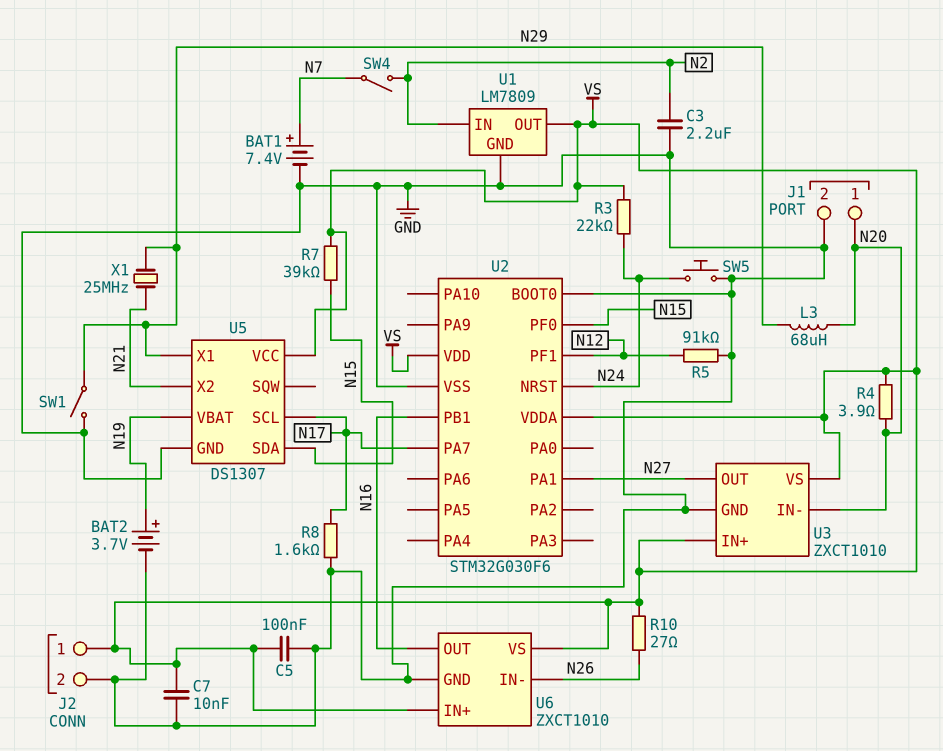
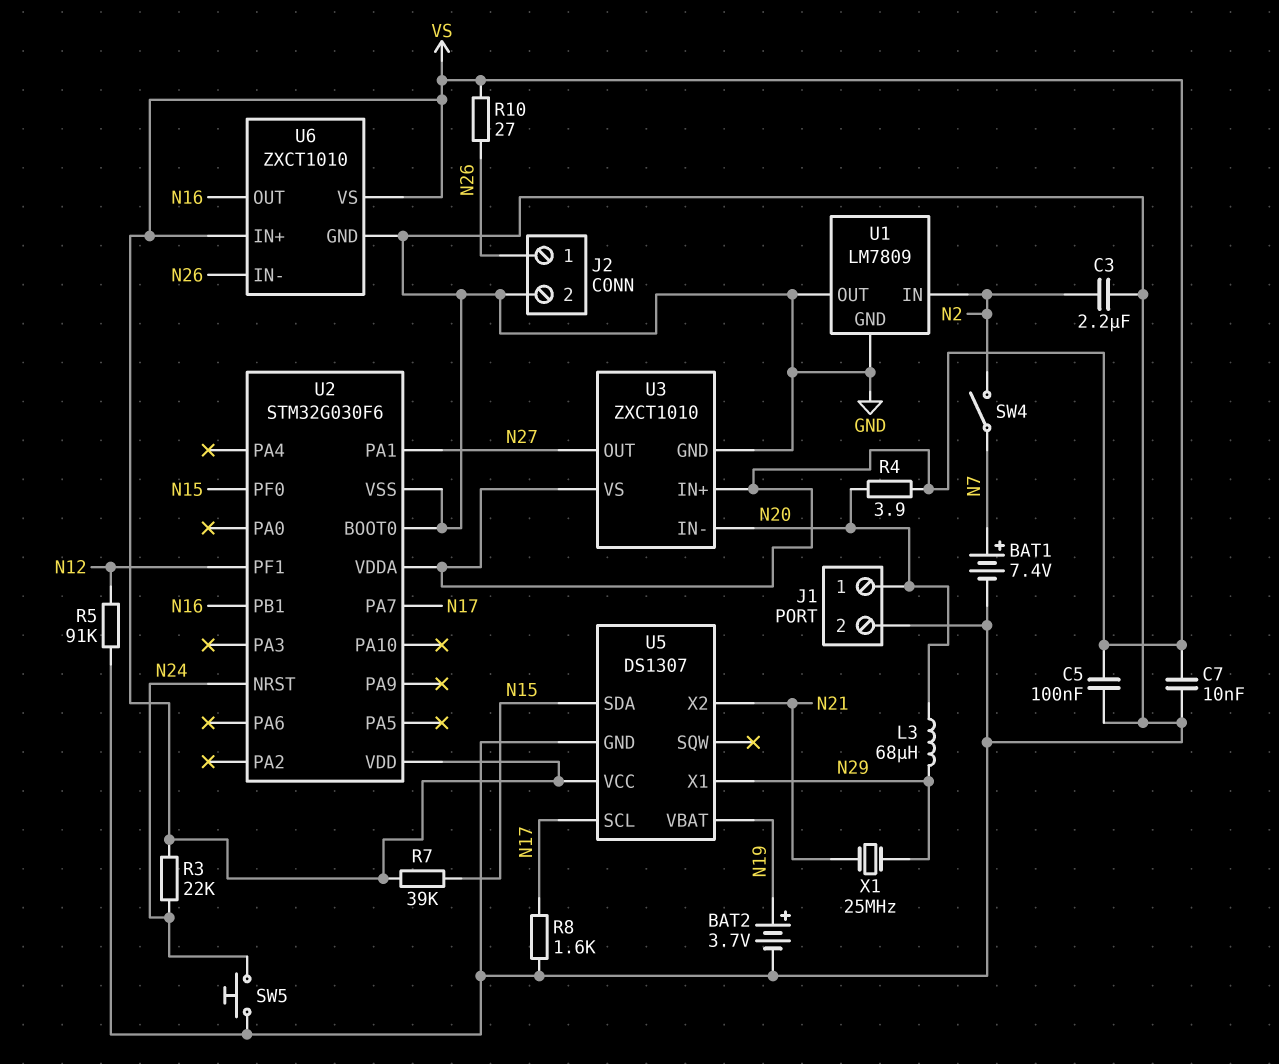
J2 pin 1: VS -> N26
SW1: switch (GND, N29) -> none
U1 pin OUT: VS -> GND

